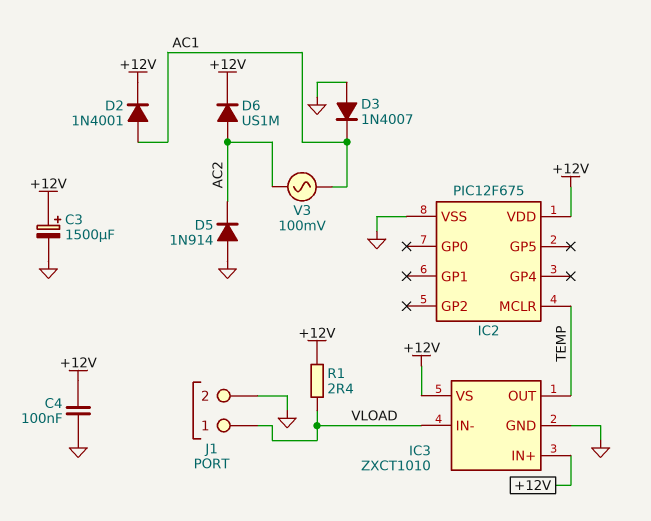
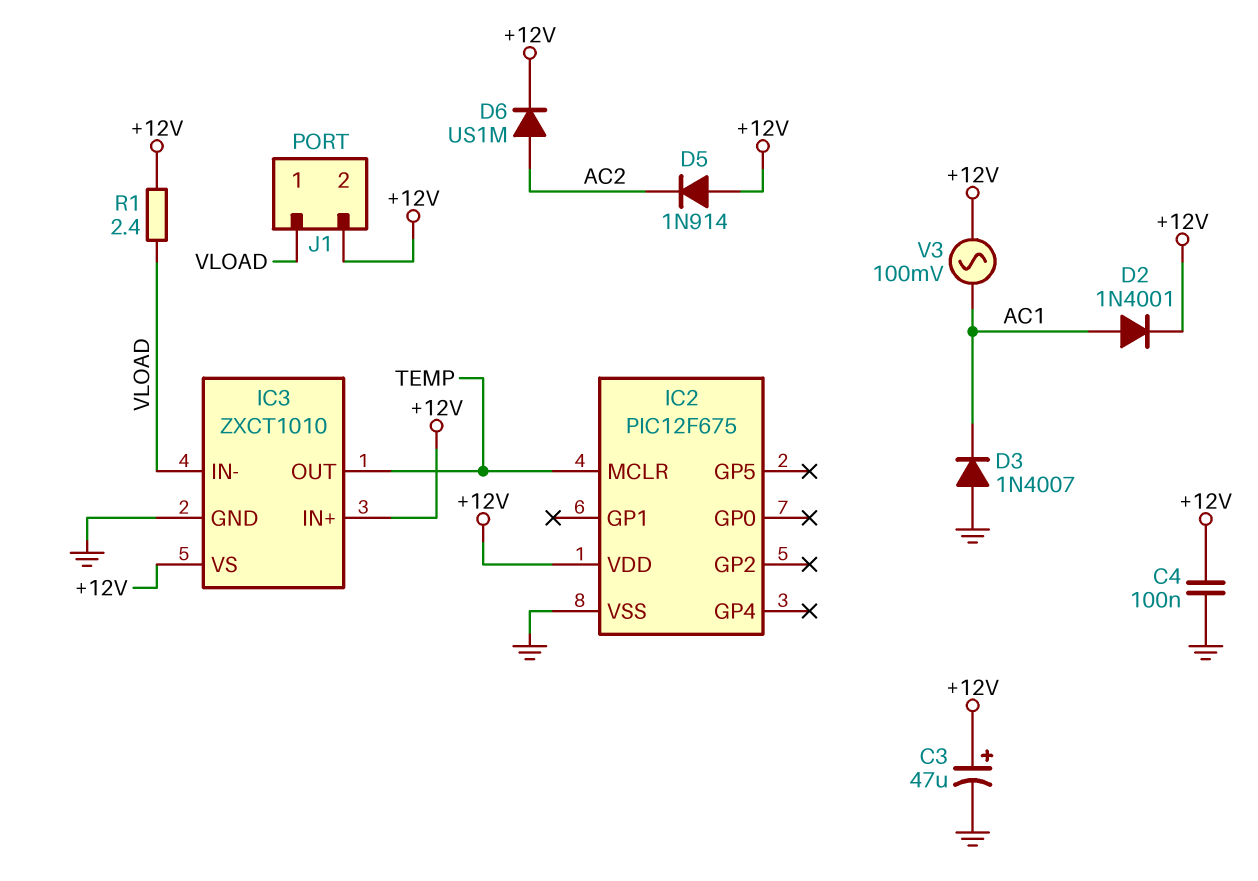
C3: 1500uF (plus +12V, minus GND) -> 47uF (plus +12V, minus GND)
D5: diode 1N914 (A GND, K AC2) -> diode 1N914 (A +12V, K AC2)
J1 pin 2: GND -> +12V
V3: AC 100mV (AC1, AC2) -> AC 100mV (+12V, AC1)

